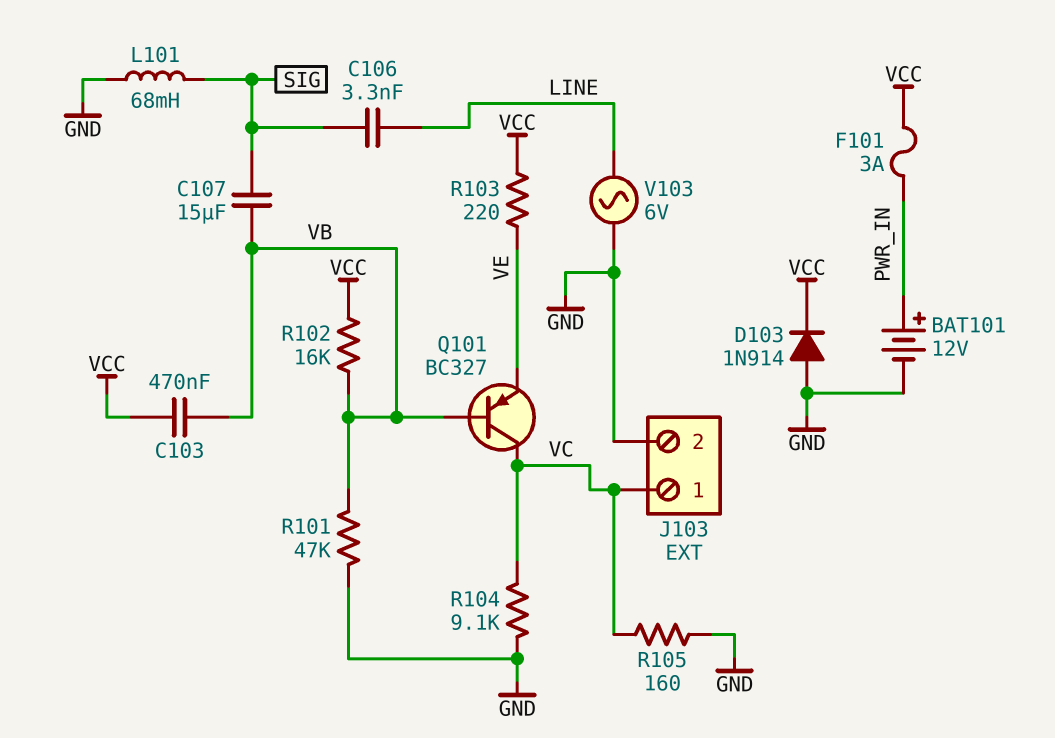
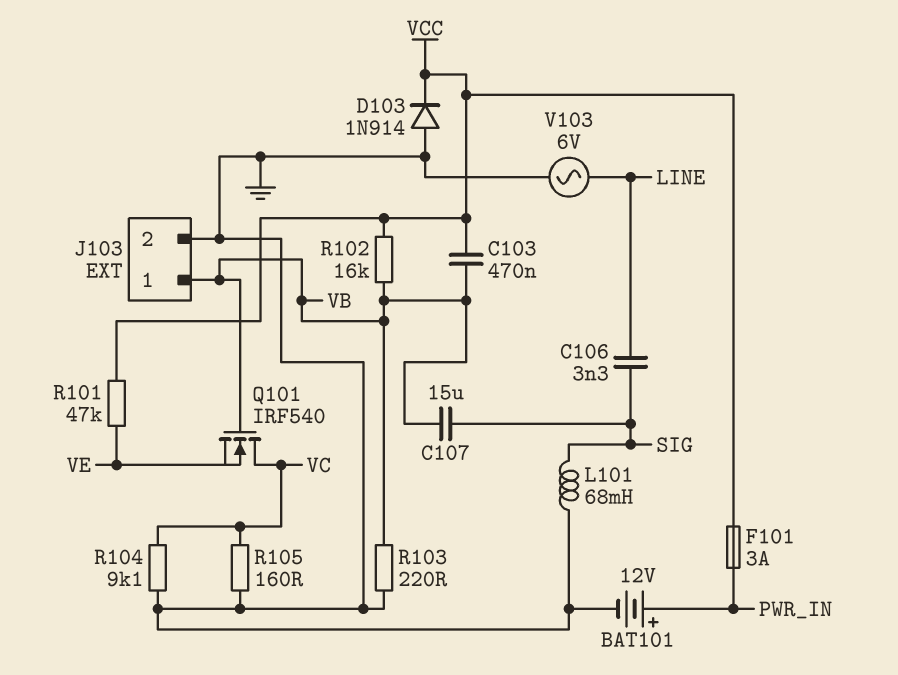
J103 pin 1: VC -> VB
Q101: PNP BC327 (B VB, C VC, E VE) -> NMOS IRF540 (G VB, D VC, S VE)
R101: 47k (GND, VB) -> 47k (VCC, VE)
R103: 220 (VCC, VE) -> 220 (GND, VB)

